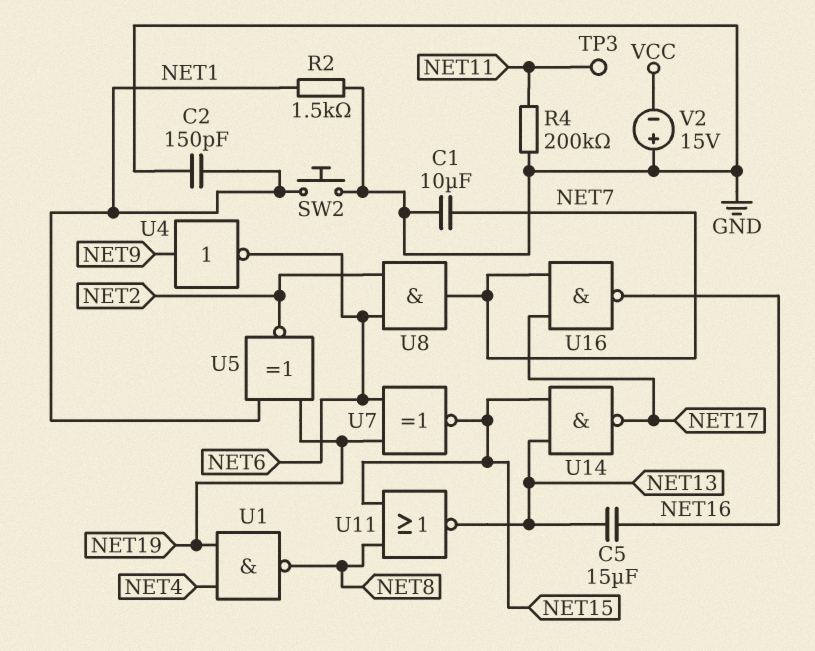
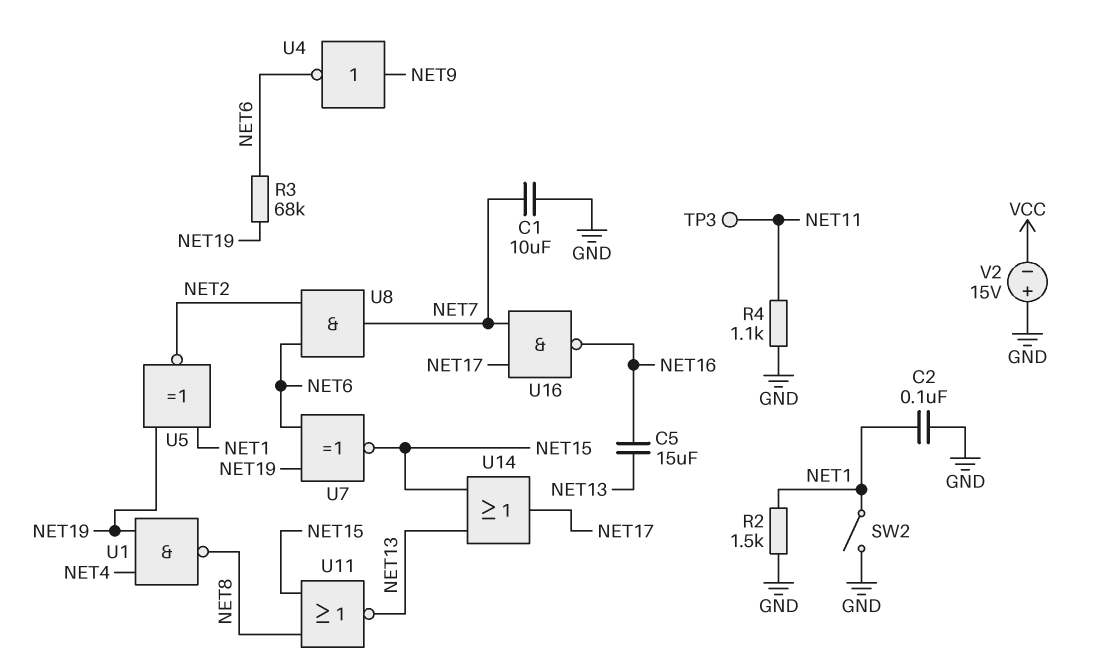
C2: 150pF (GND, NET1) -> 100nF (GND, NET1)
R3: none -> 68k (NET6, NET19)
R4: 200k (GND, NET11) -> 1.1k (GND, NET11)
SW2: button (GND, NET1) -> switch (GND, NET1)
U14: NAND (in NET13, in NET15, out NET17) -> OR (in NET13, in NET15, out NET17)

